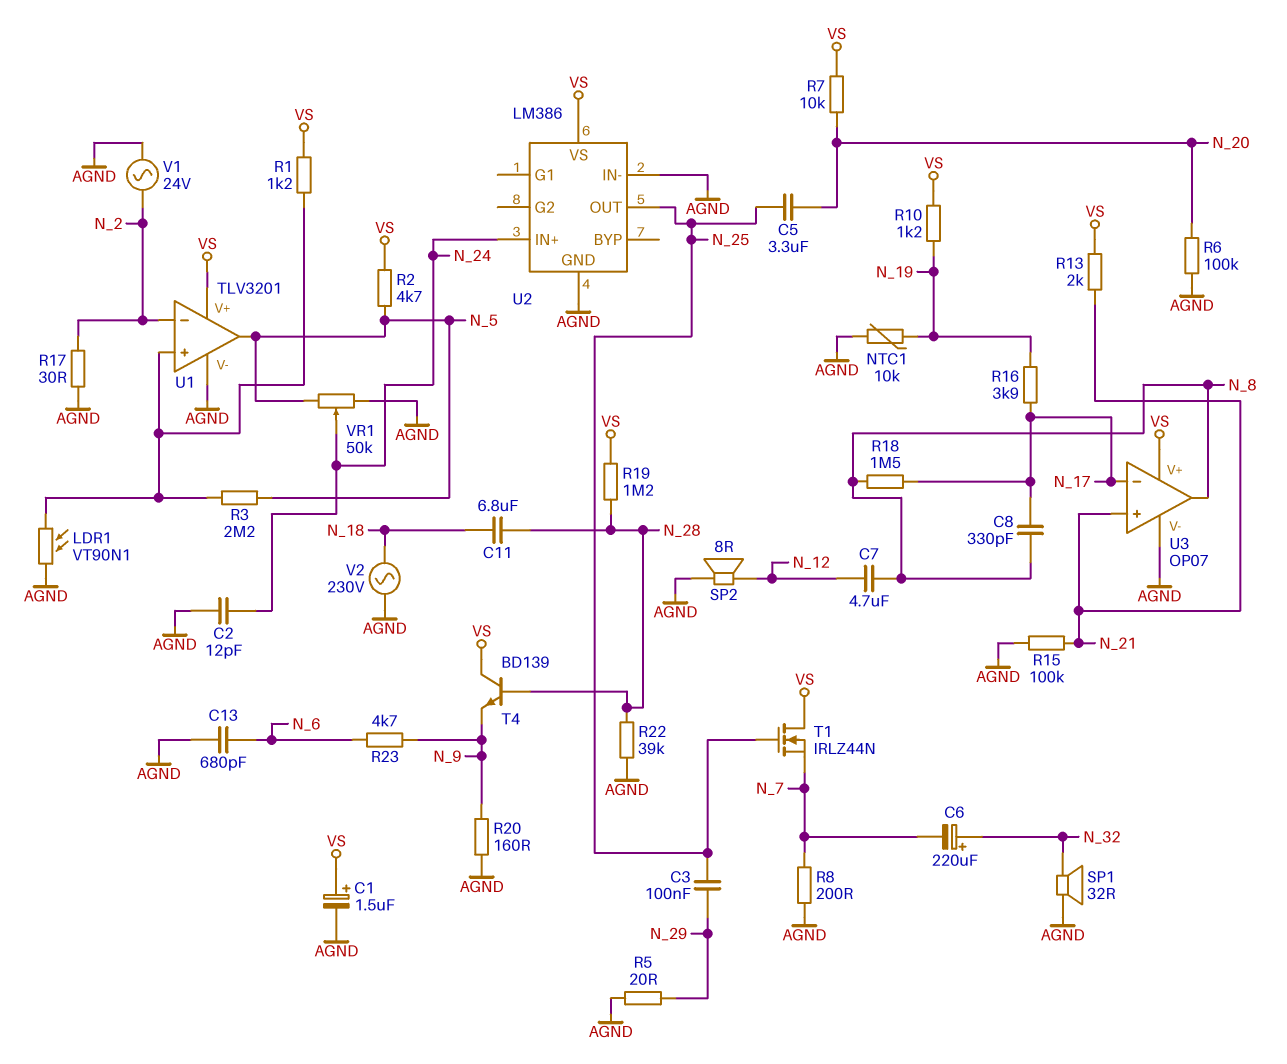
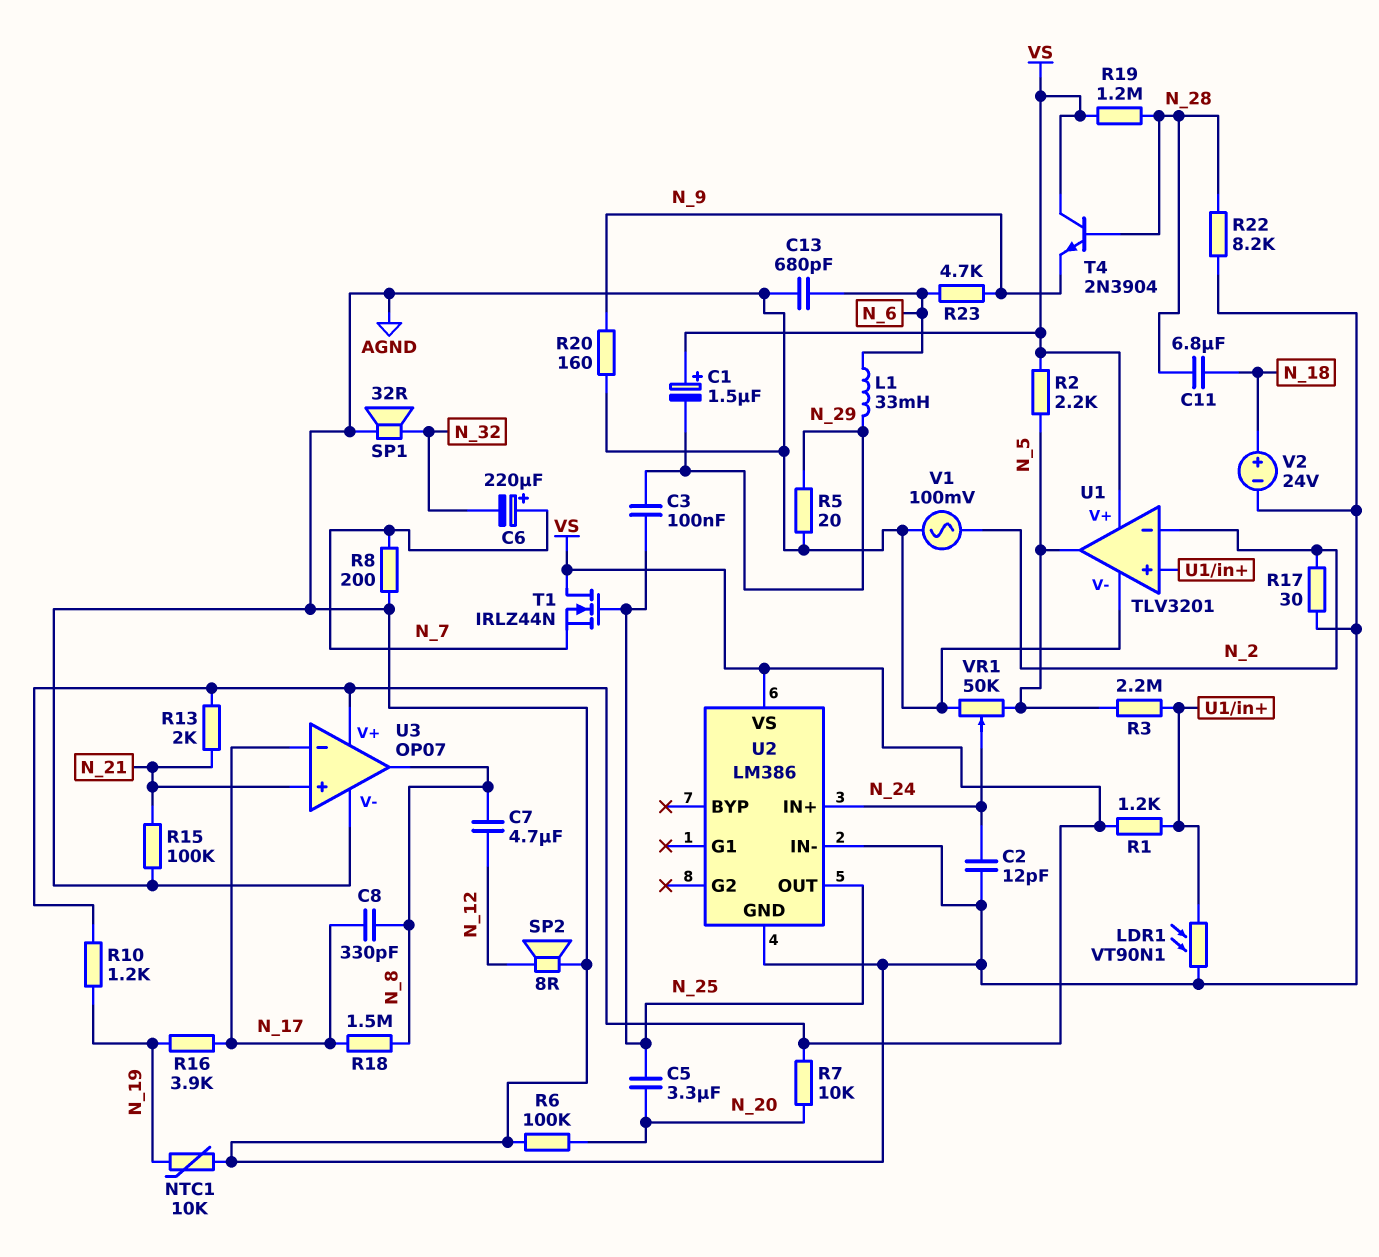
C1: 1.5uF (plus VS, minus AGND) -> 1.5uF (plus VS, minus N_29)
C6: 220uF (plus N_32, minus N_7) -> 220uF (plus N_7, minus N_32)
L1: none -> 33mH (N_6, N_29)
R2: 4.7k (N_5, VS) -> 2.2k (N_5, VS)
R22: 39k (AGND, N_28) -> 8.2k (AGND, N_28)
T4: NPN BD139 (B N_28, C VS, E N_9) -> NPN 2N3904 (B N_28, C VS, E N_9)
V1: AC 24V (AGND, N_2) -> AC 100mV (AGND, N_2)
V2: AC 230V (AGND, N_18) -> 24V (plus N_18, minus AGND)

